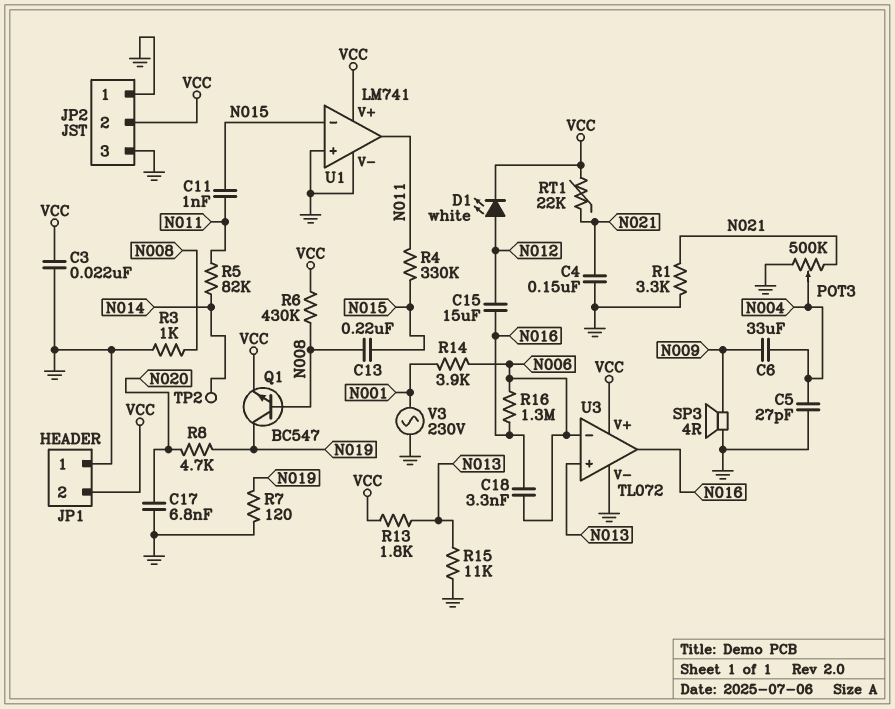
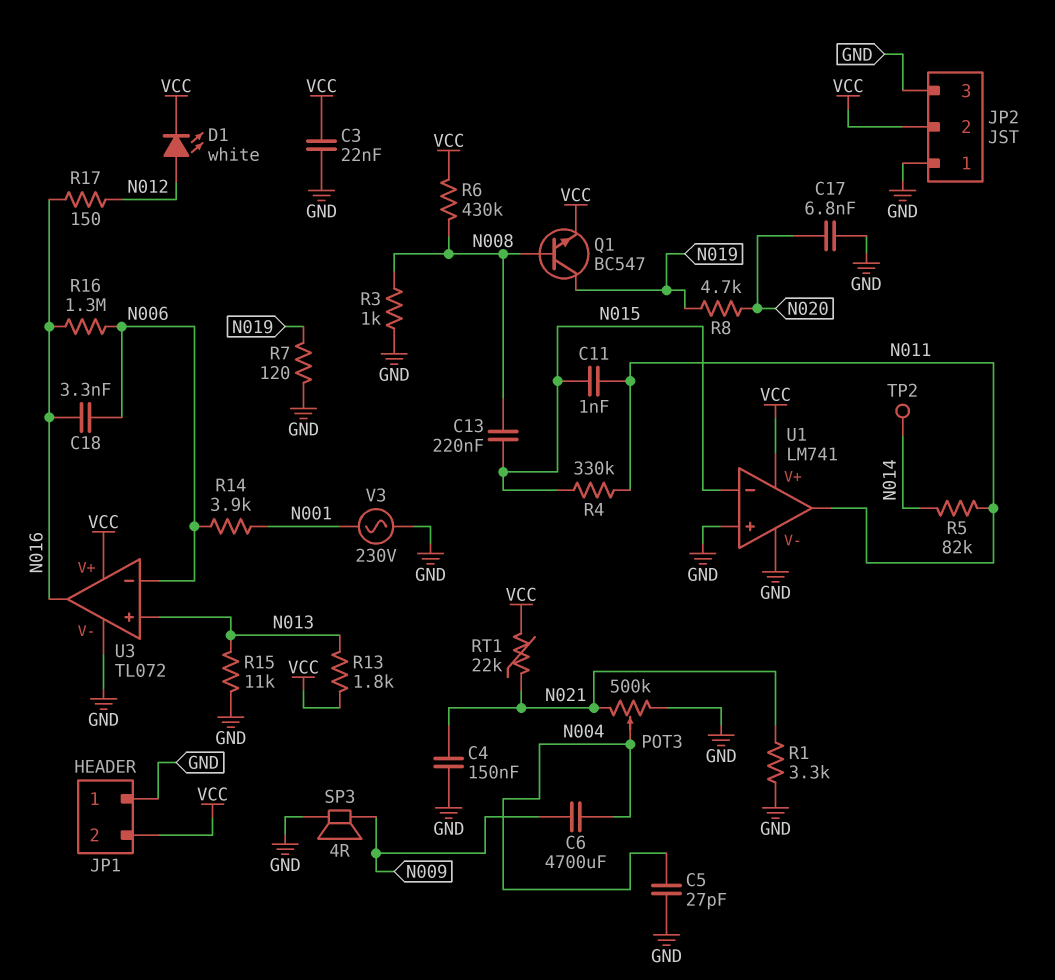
C6: 33uF (N004, N009) -> 4700uF (N004, N009)
C15: 15uF (N012, N016) -> none
R17: none -> 150 (N012, N016)

